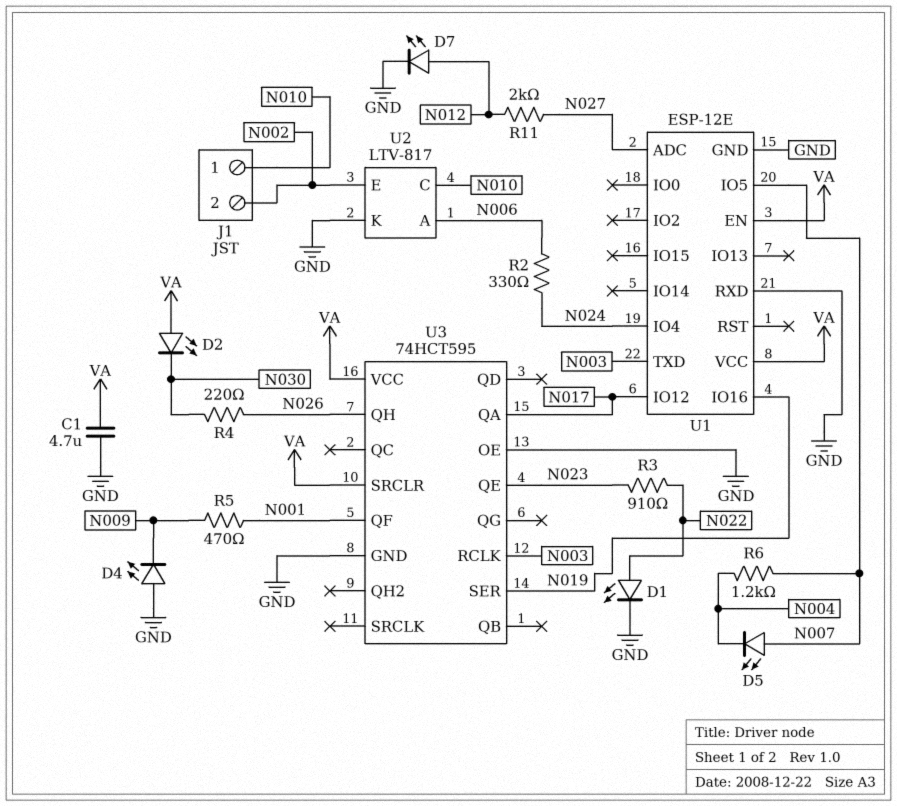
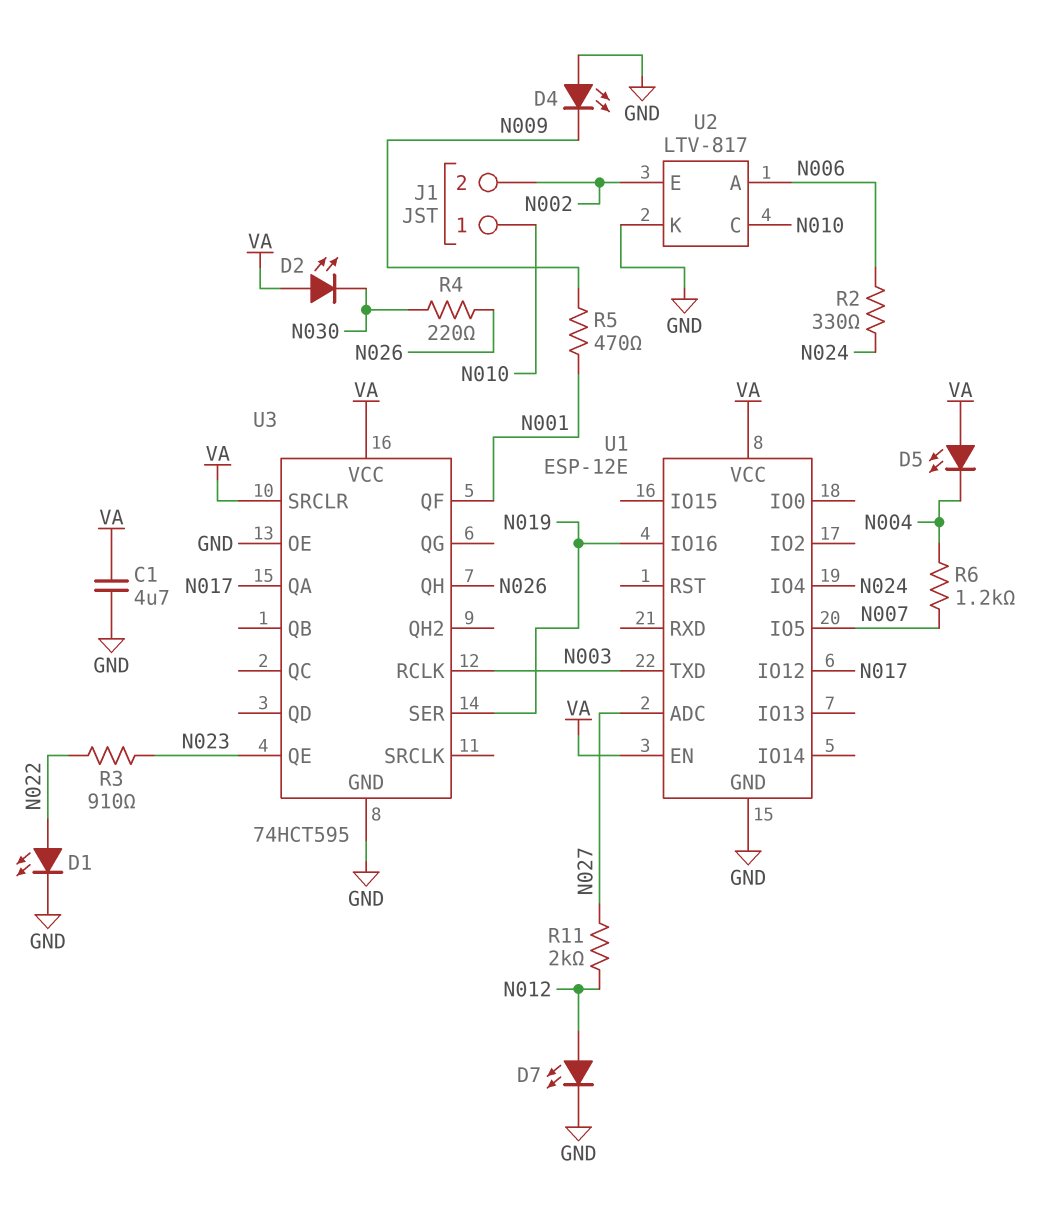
D5: LED (A N007, K N004) -> LED (A VA, K N004)
U1 pin RXD: GND -> none

